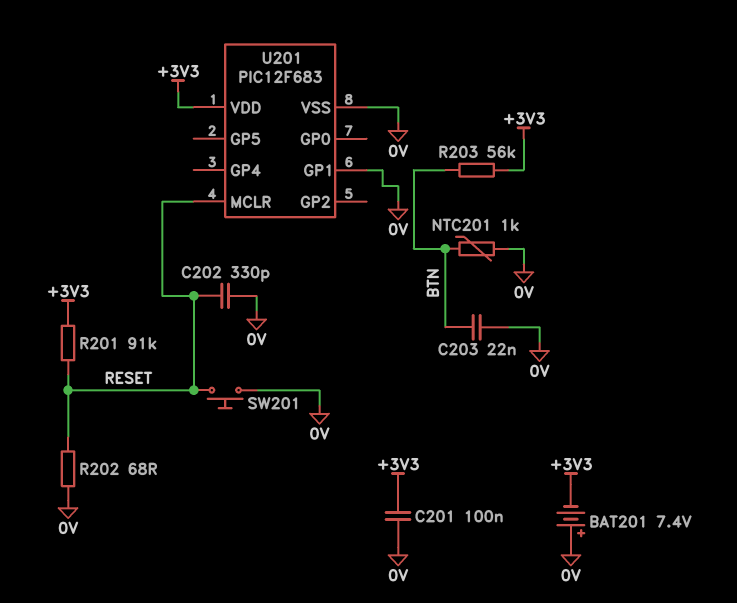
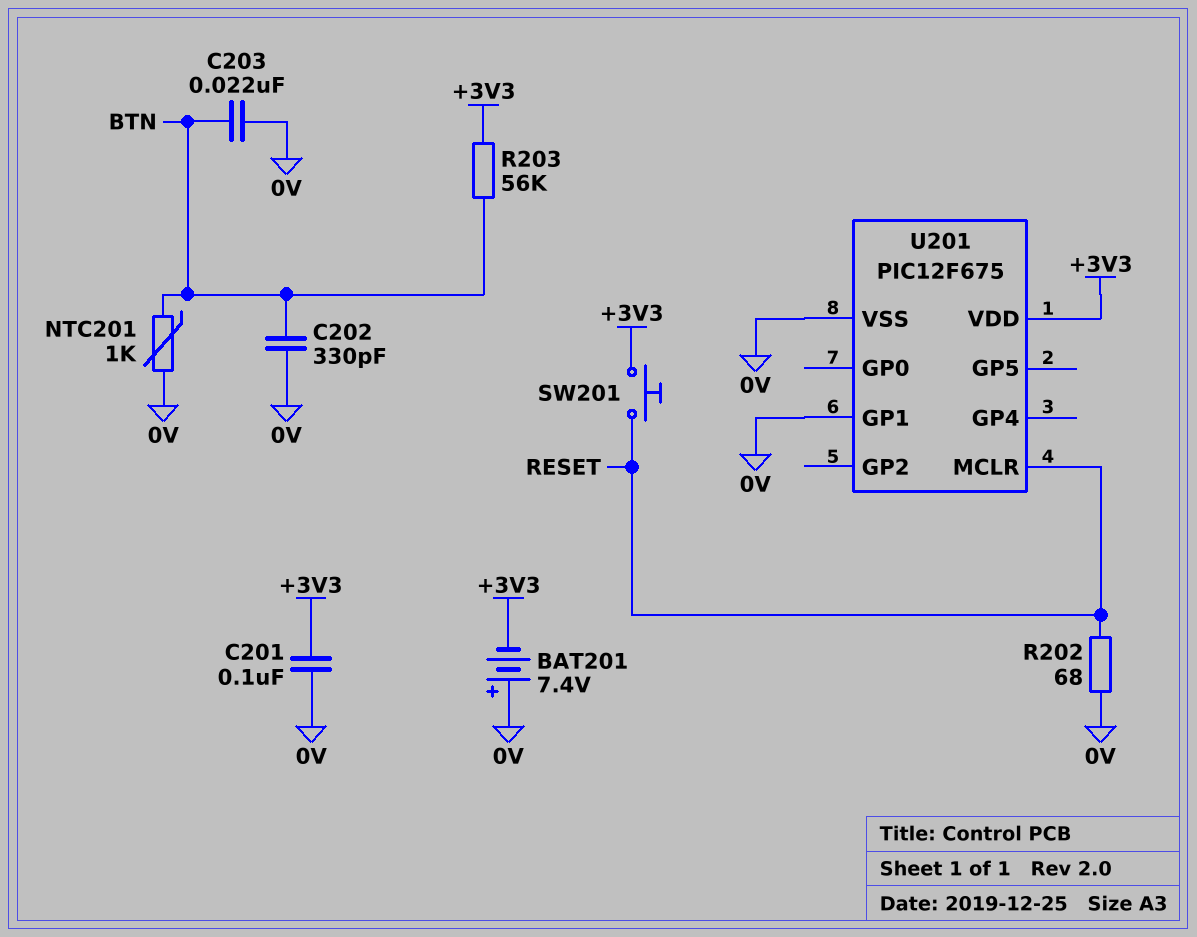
C202: 330pF (0V, RESET) -> 330pF (0V, BTN)
R201: 91k (+3V3, RESET) -> none
SW201: button (0V, RESET) -> button (+3V3, RESET)
U201: PIC12F683 -> PIC12F675

